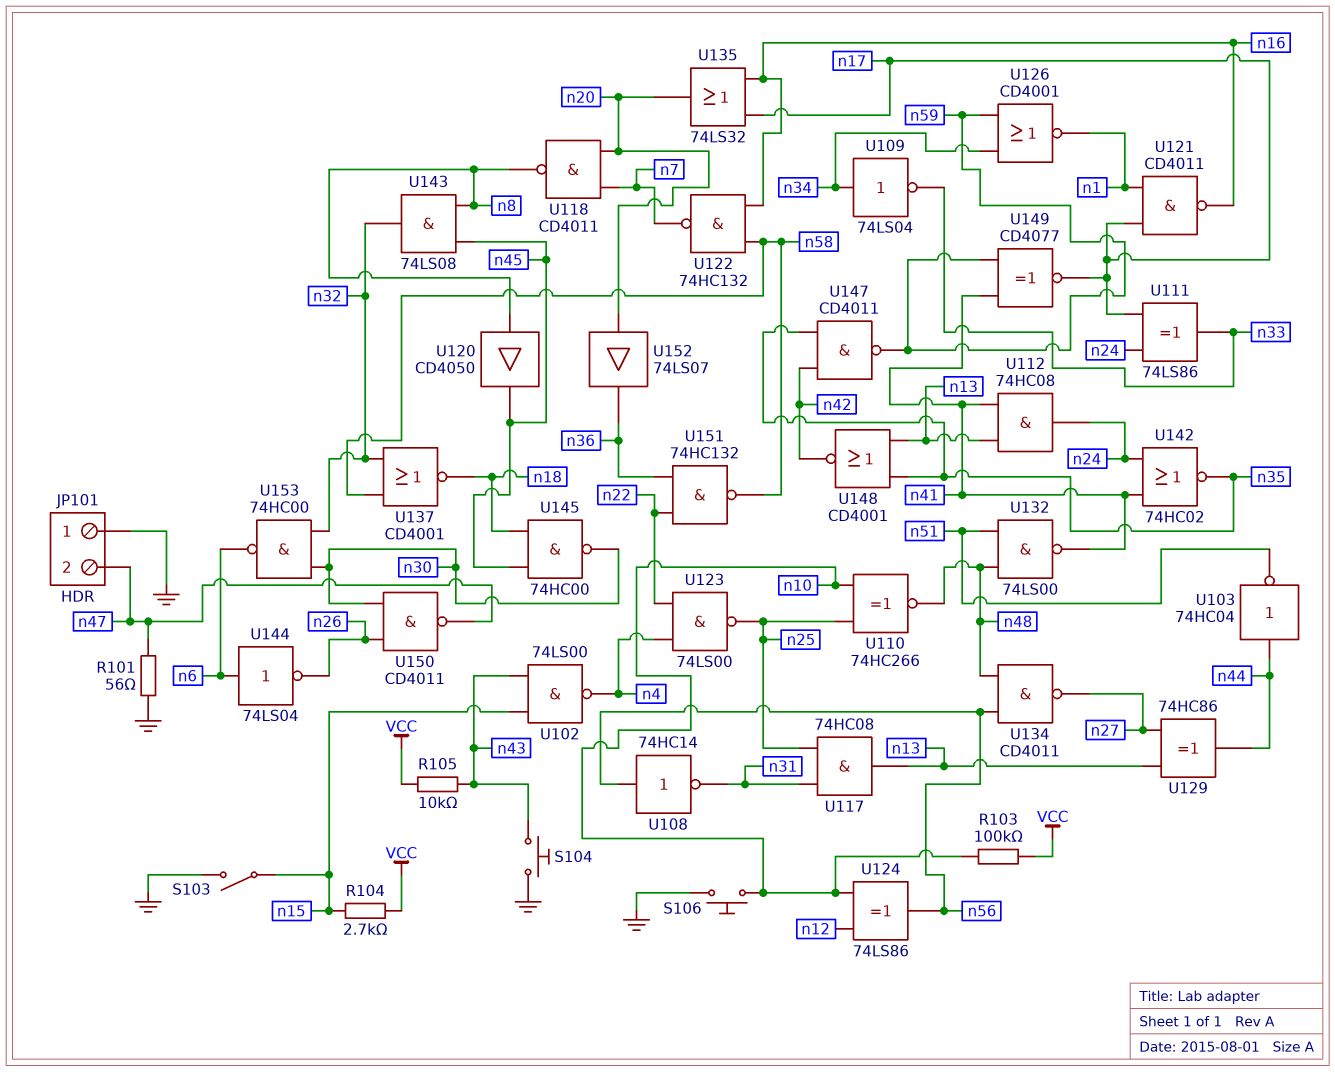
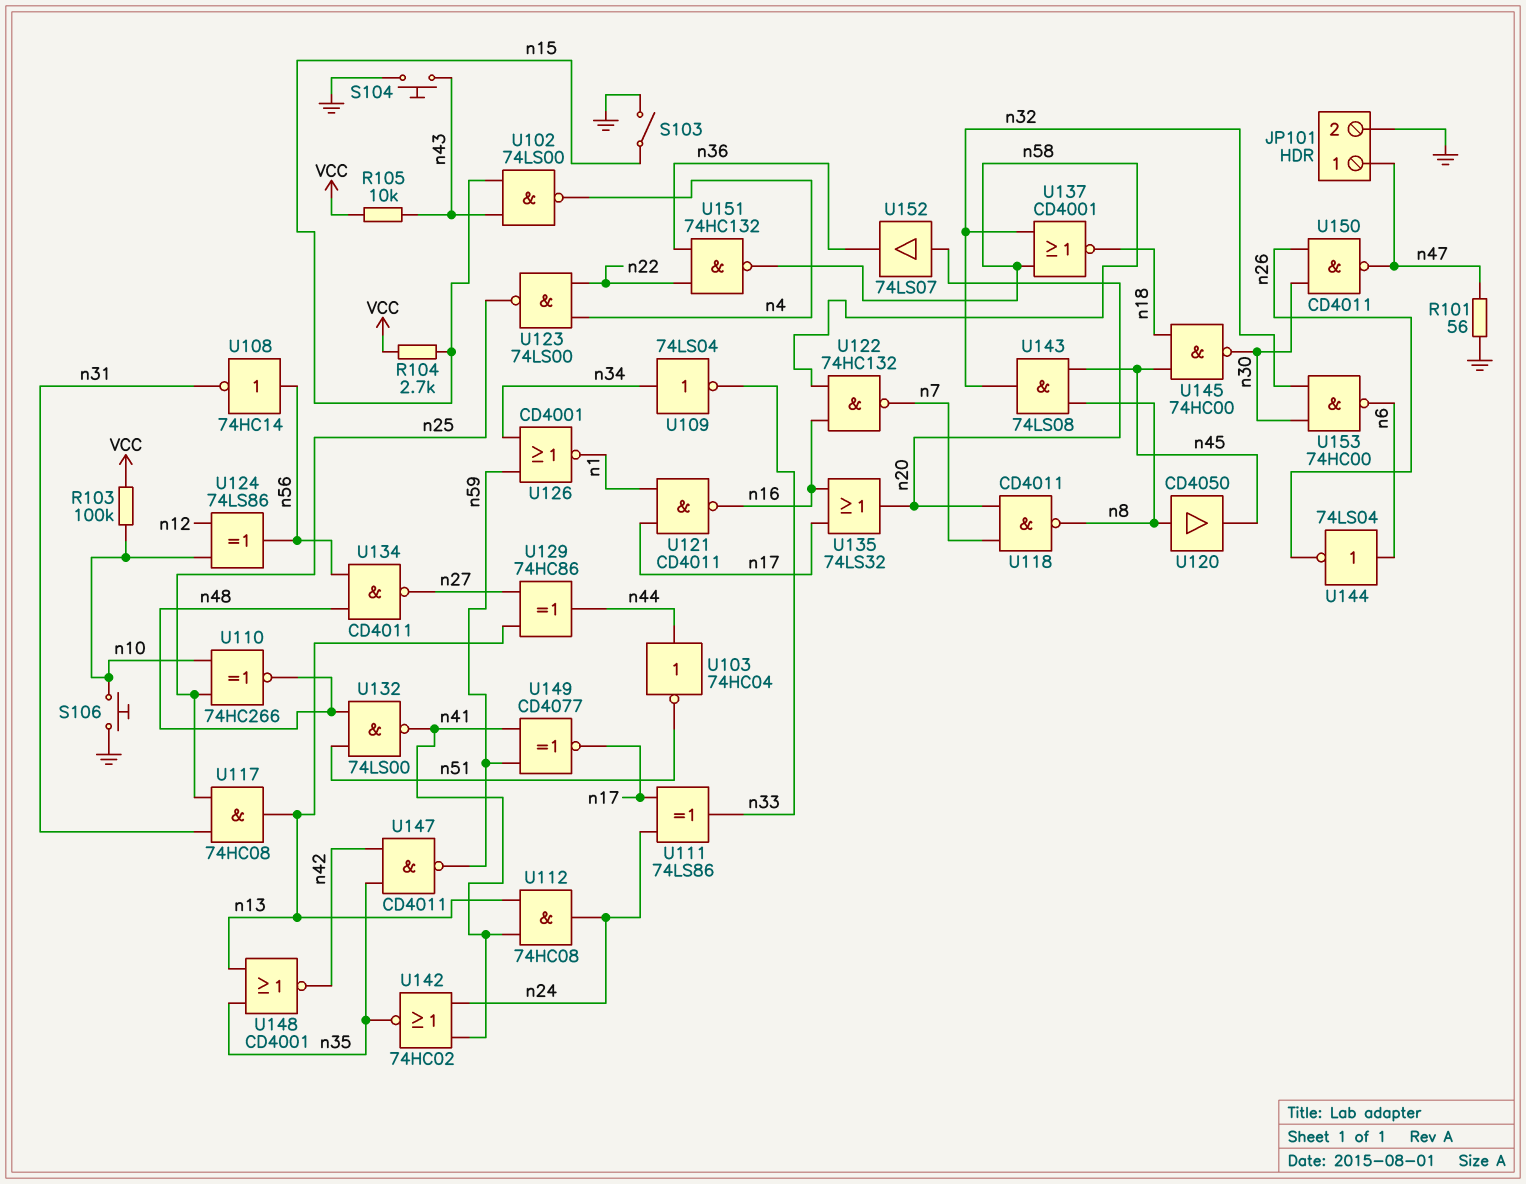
JP101 pin 1: GND -> n47
JP101 pin 2: n47 -> GND

